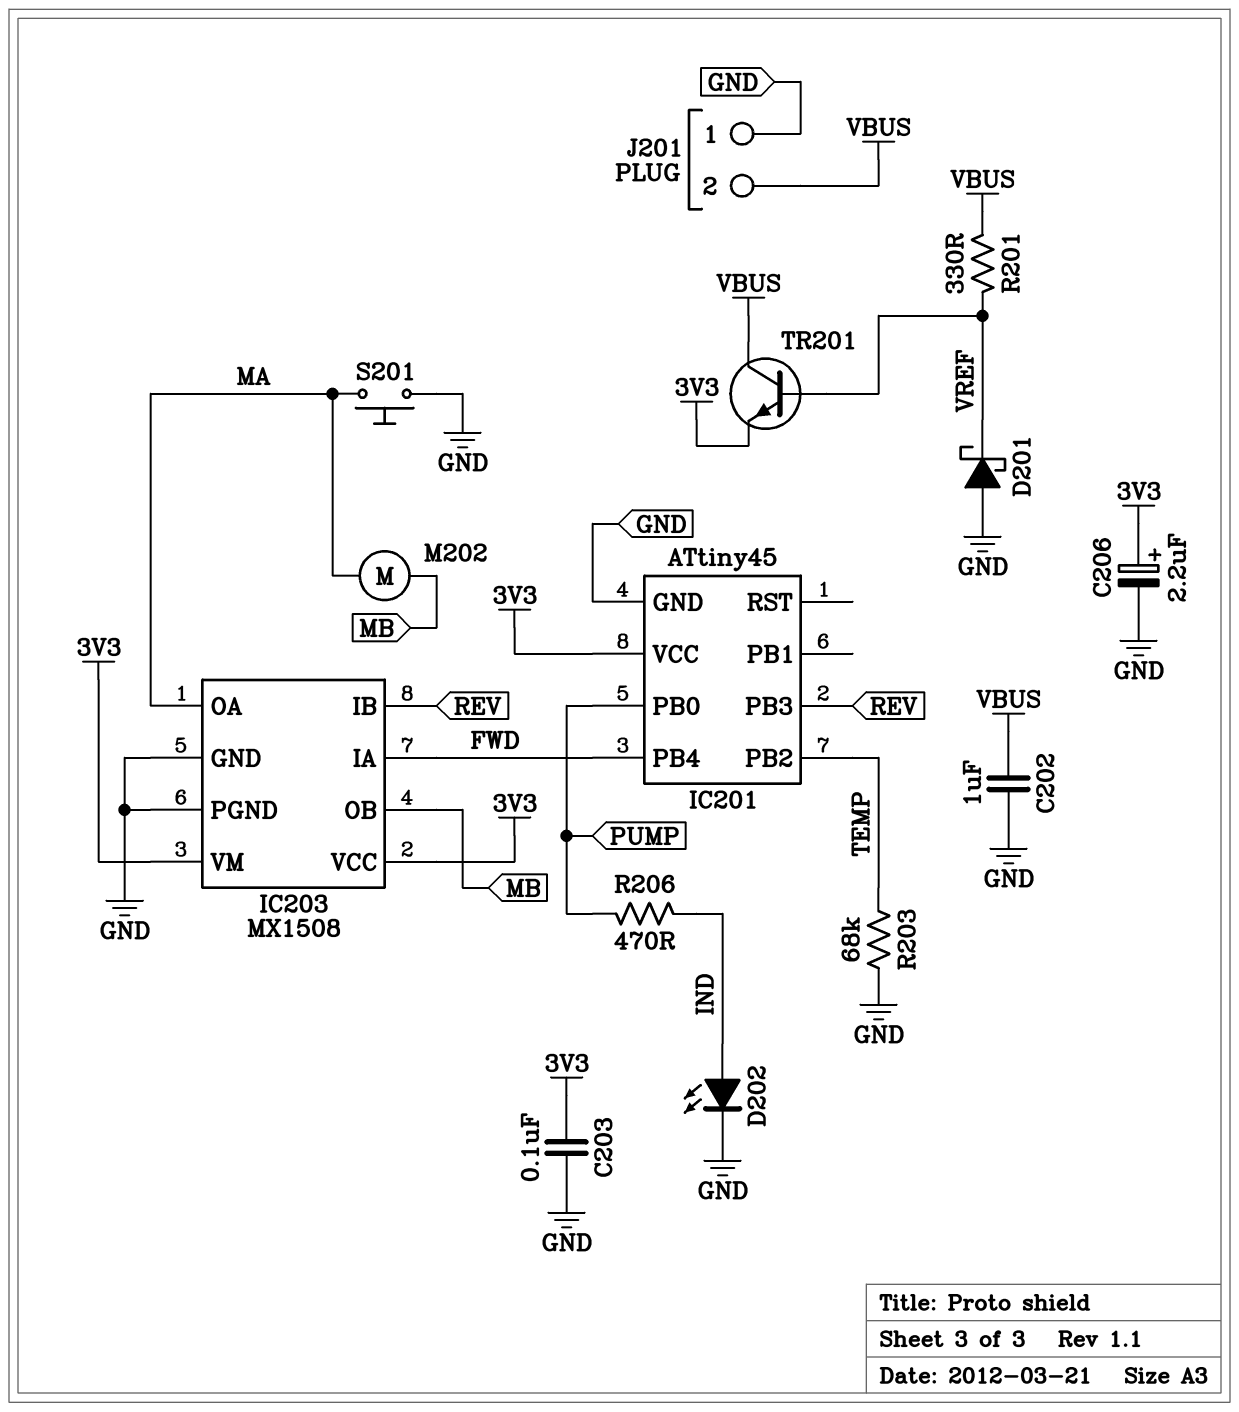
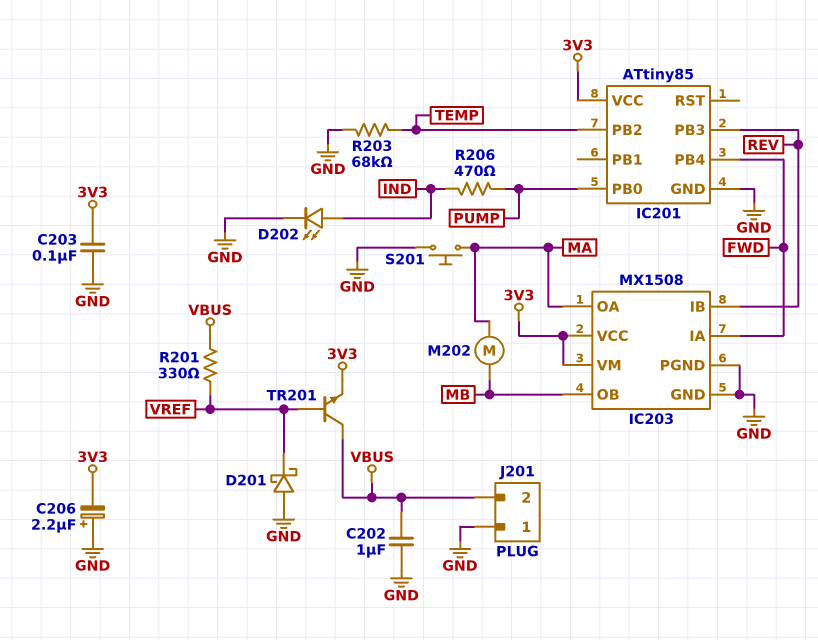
C206: 2.2uF (plus 3V3, minus GND) -> 2.2uF (plus GND, minus 3V3)
IC201: ATtiny45 -> ATtiny85

